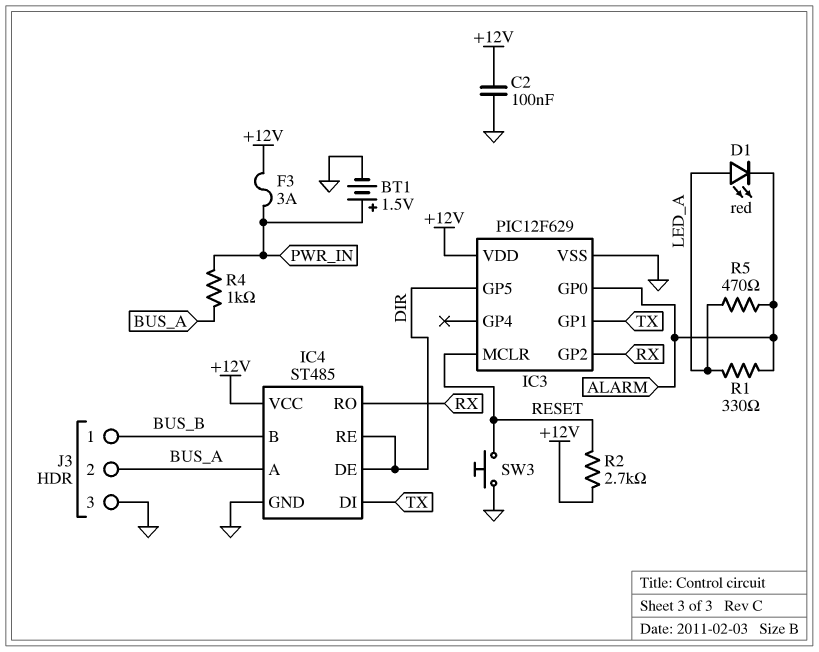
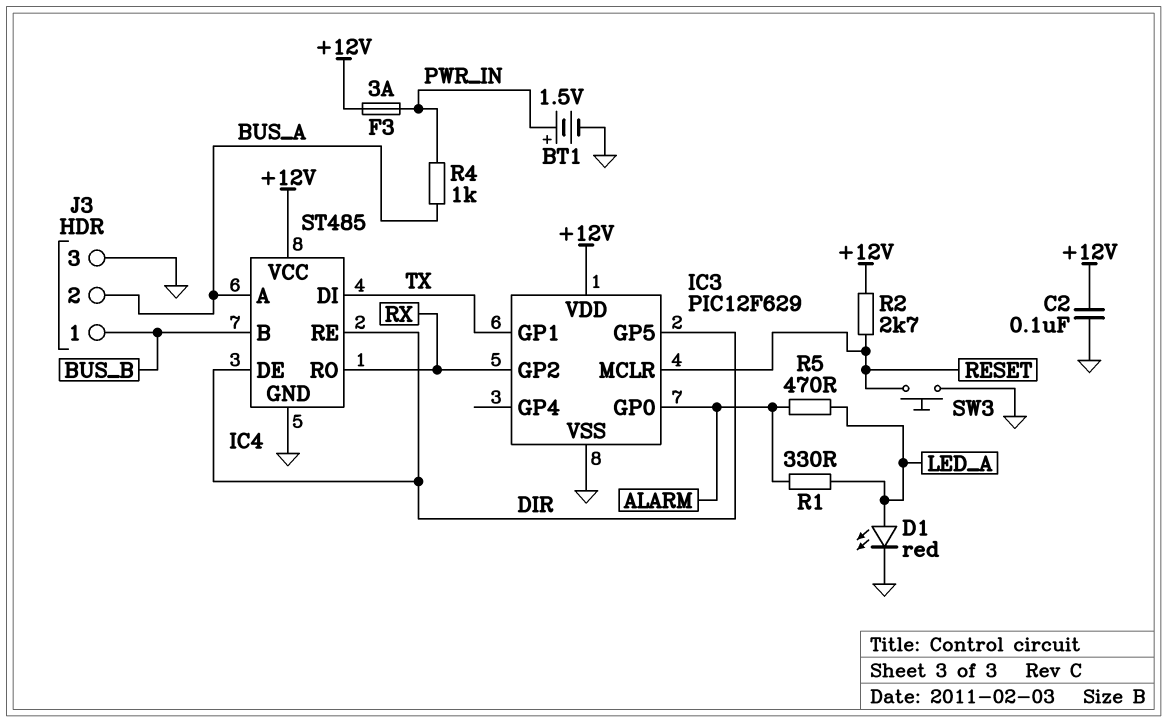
D1: LED red (A LED_A, K ALARM) -> LED red (A LED_A, K GND)

